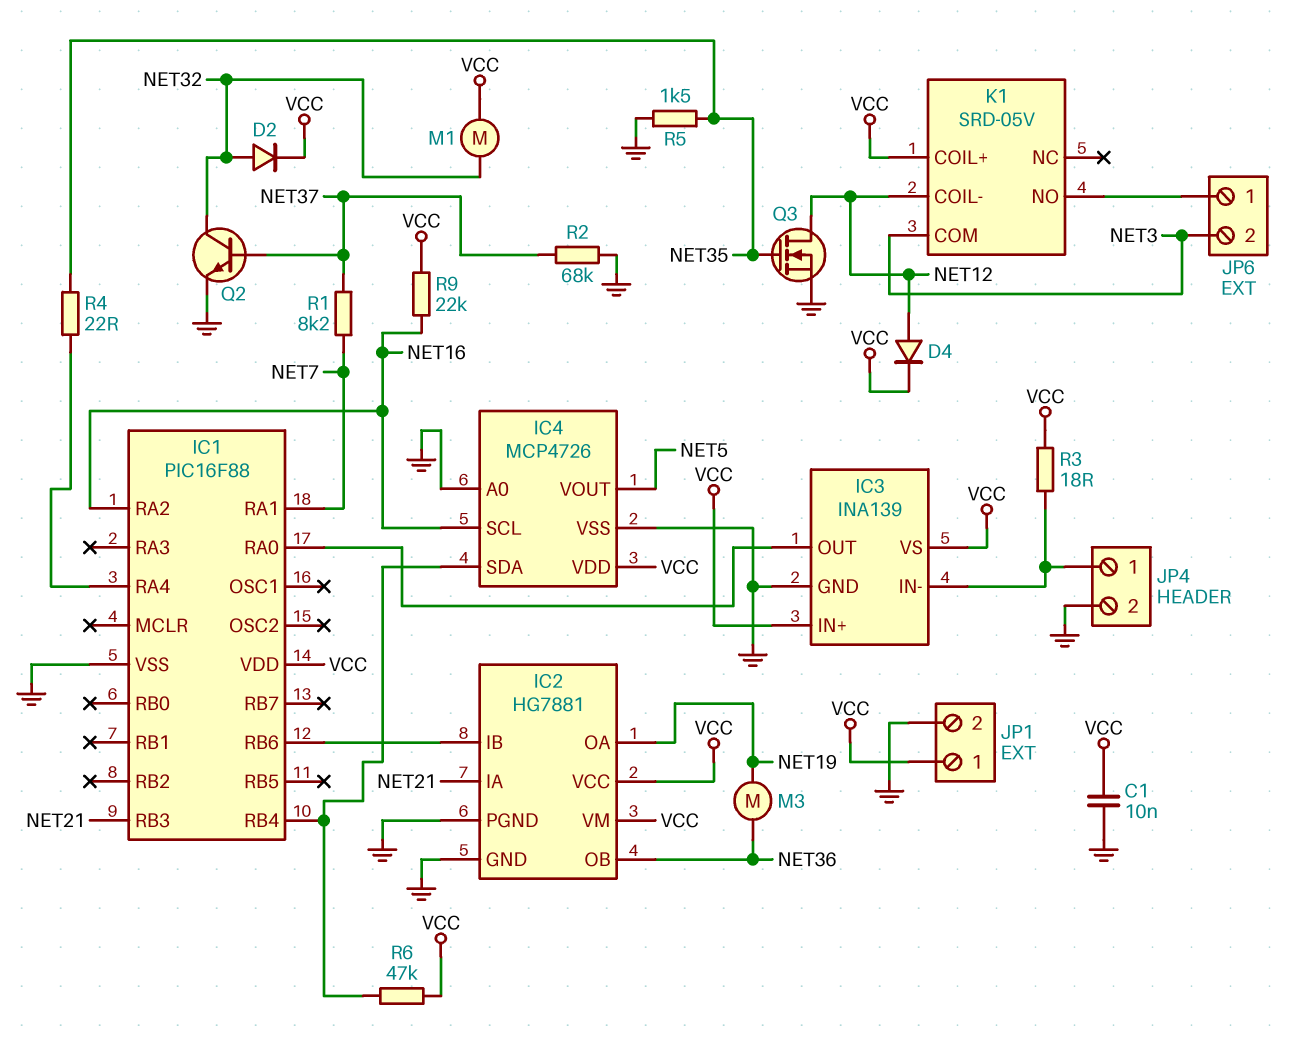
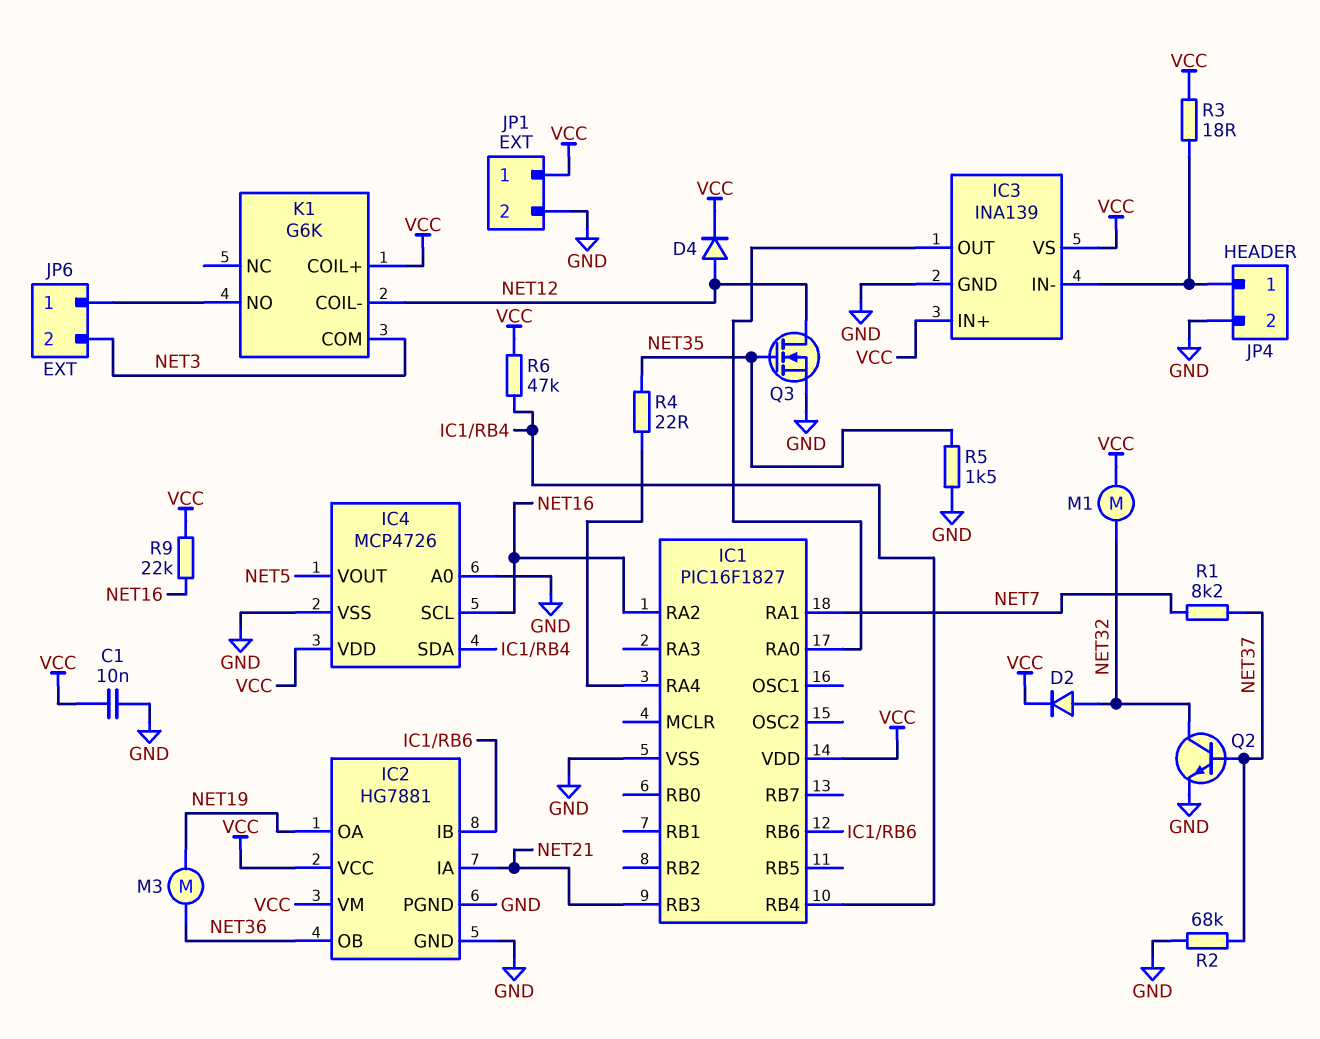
IC1: PIC16F88 -> PIC16F1827
K1: SRD-05V -> G6K

